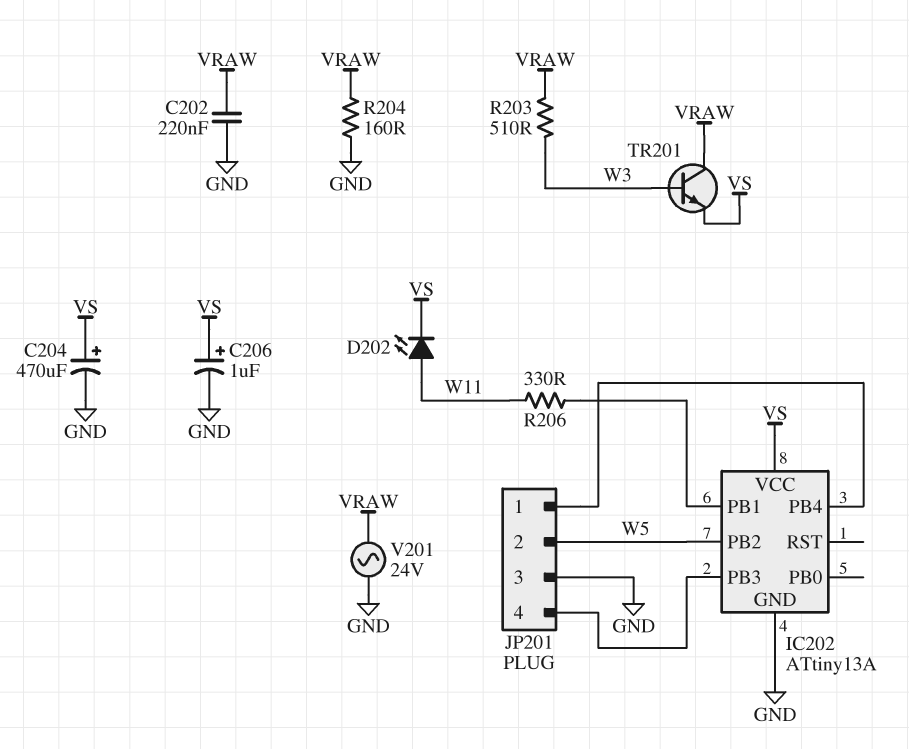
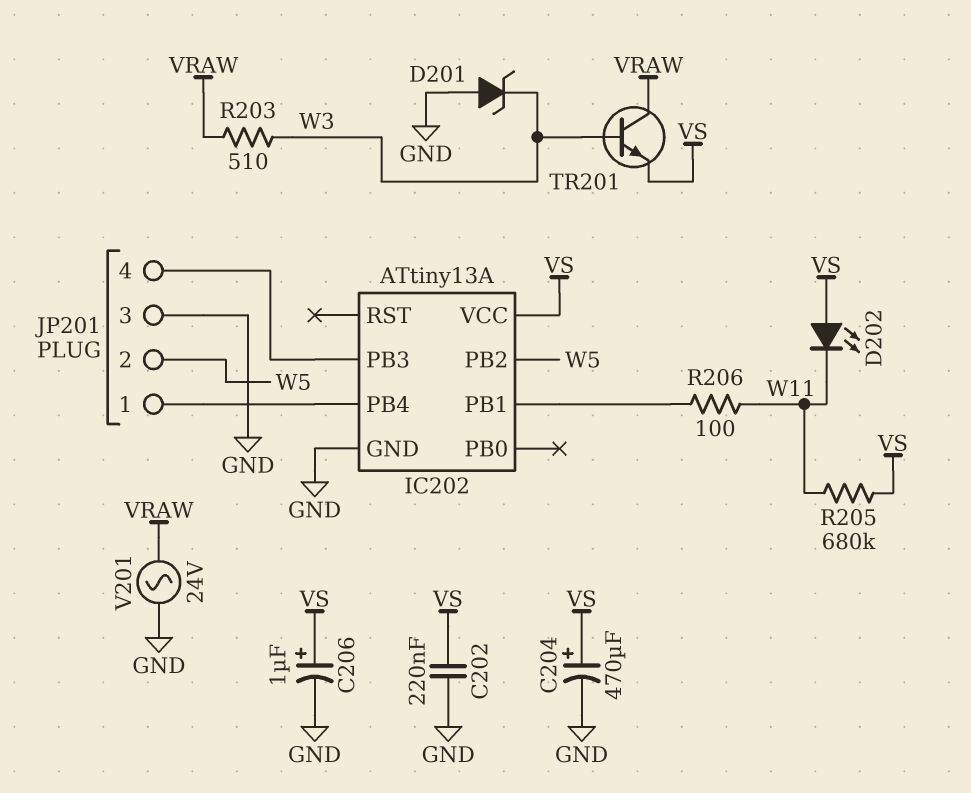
C202: 220nF (GND, VRAW) -> 220nF (GND, VS)
D201: none -> zener (A GND, K W3)
D202: LED (A W11, K VS) -> LED (A VS, K W11)
R204: 160 (GND, VRAW) -> none
R205: none -> 680k (VS, W11)
R206: 330 (IC202/PB1, W11) -> 100 (IC202/PB1, W11)

